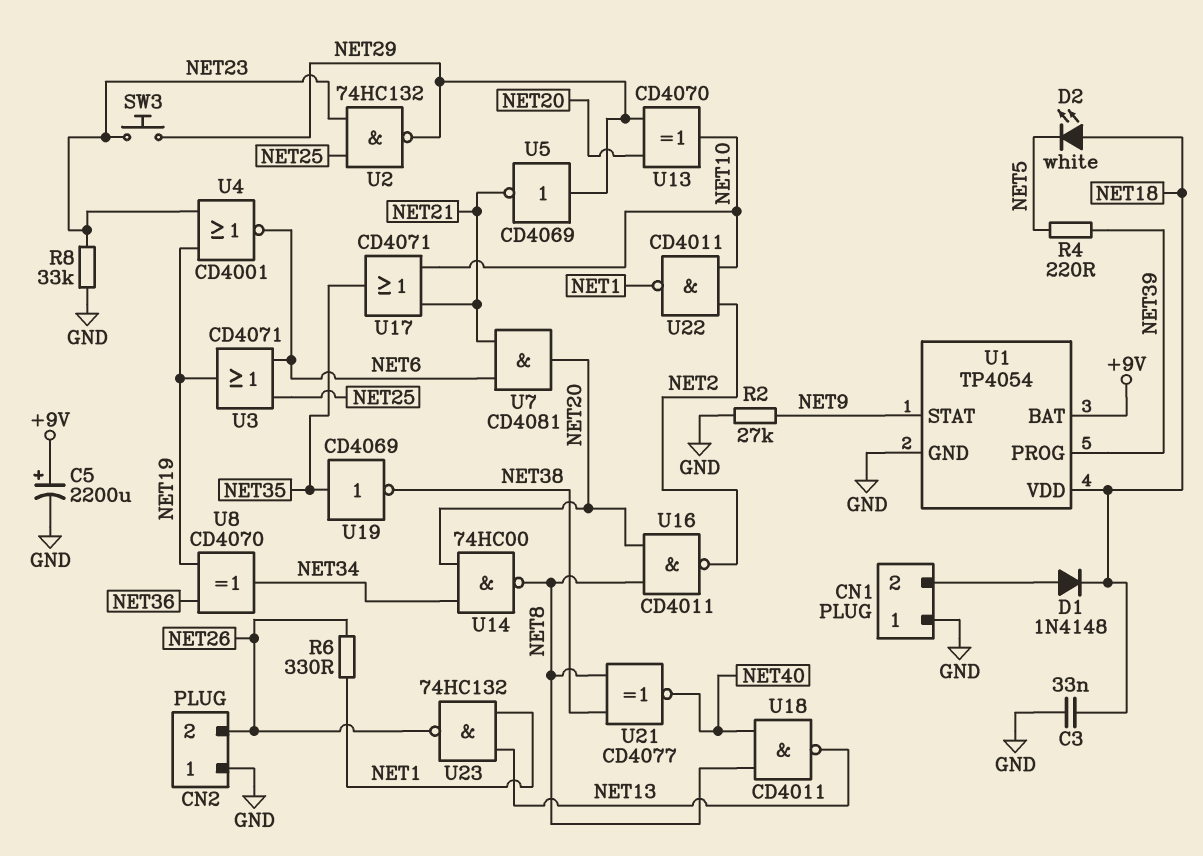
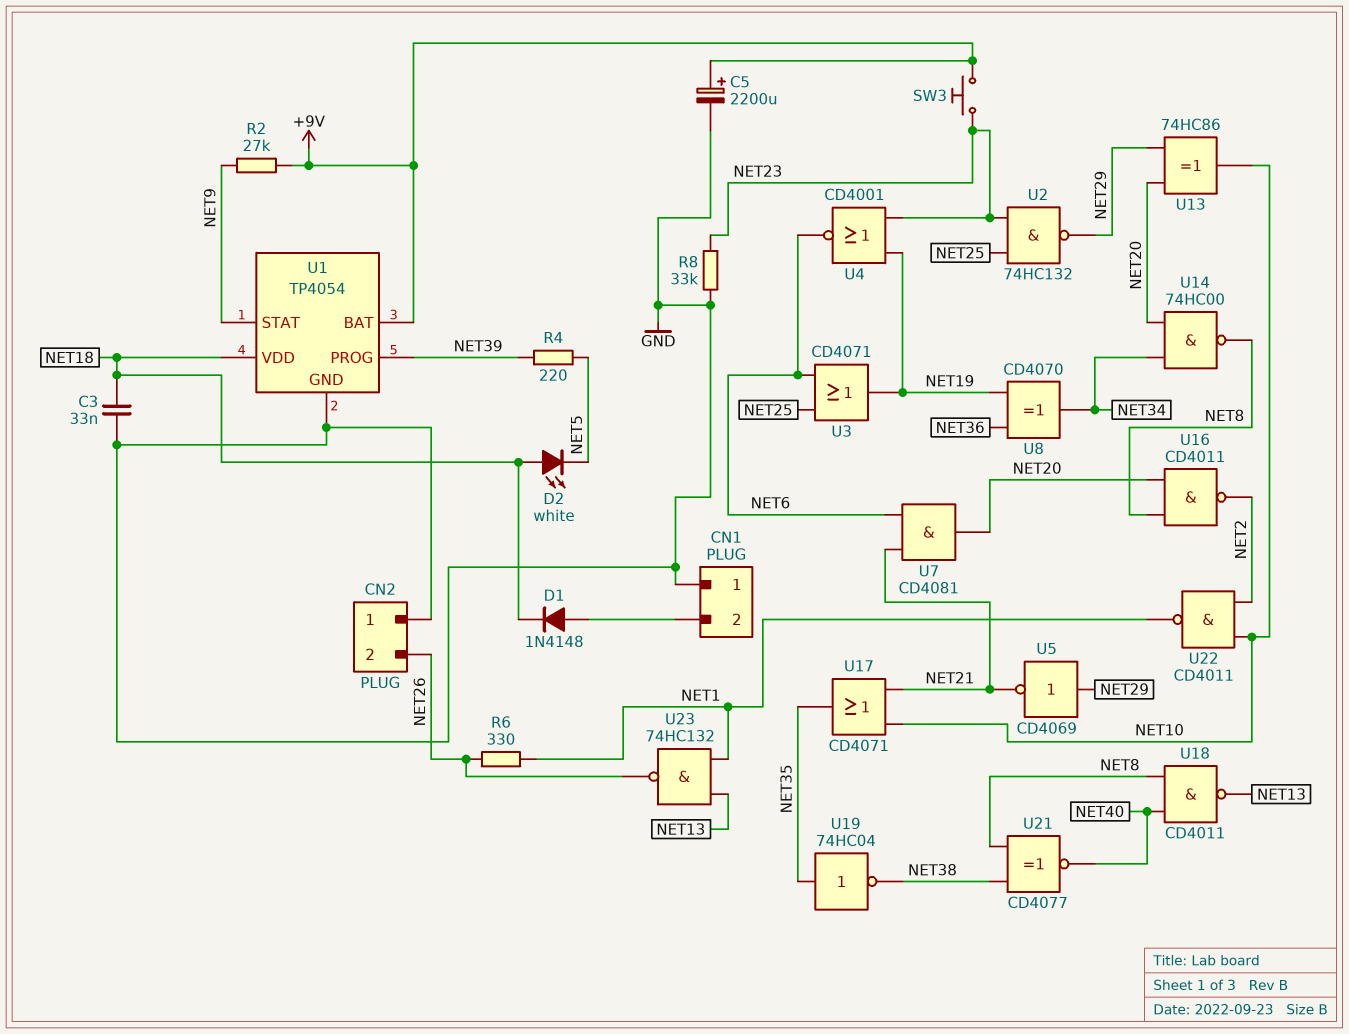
R2: 27k (GND, NET9) -> 27k (+9V, NET9)
SW3: button (NET23, NET29) -> button (+9V, NET23)
U13: XOR CD4070 (in NET20, in NET29, out NET10) -> XOR 74HC86 (in NET20, in NET29, out NET10)
U19: NOT CD4069 (in NET35, out NET38) -> NOT 74HC04 (in NET35, out NET38)

